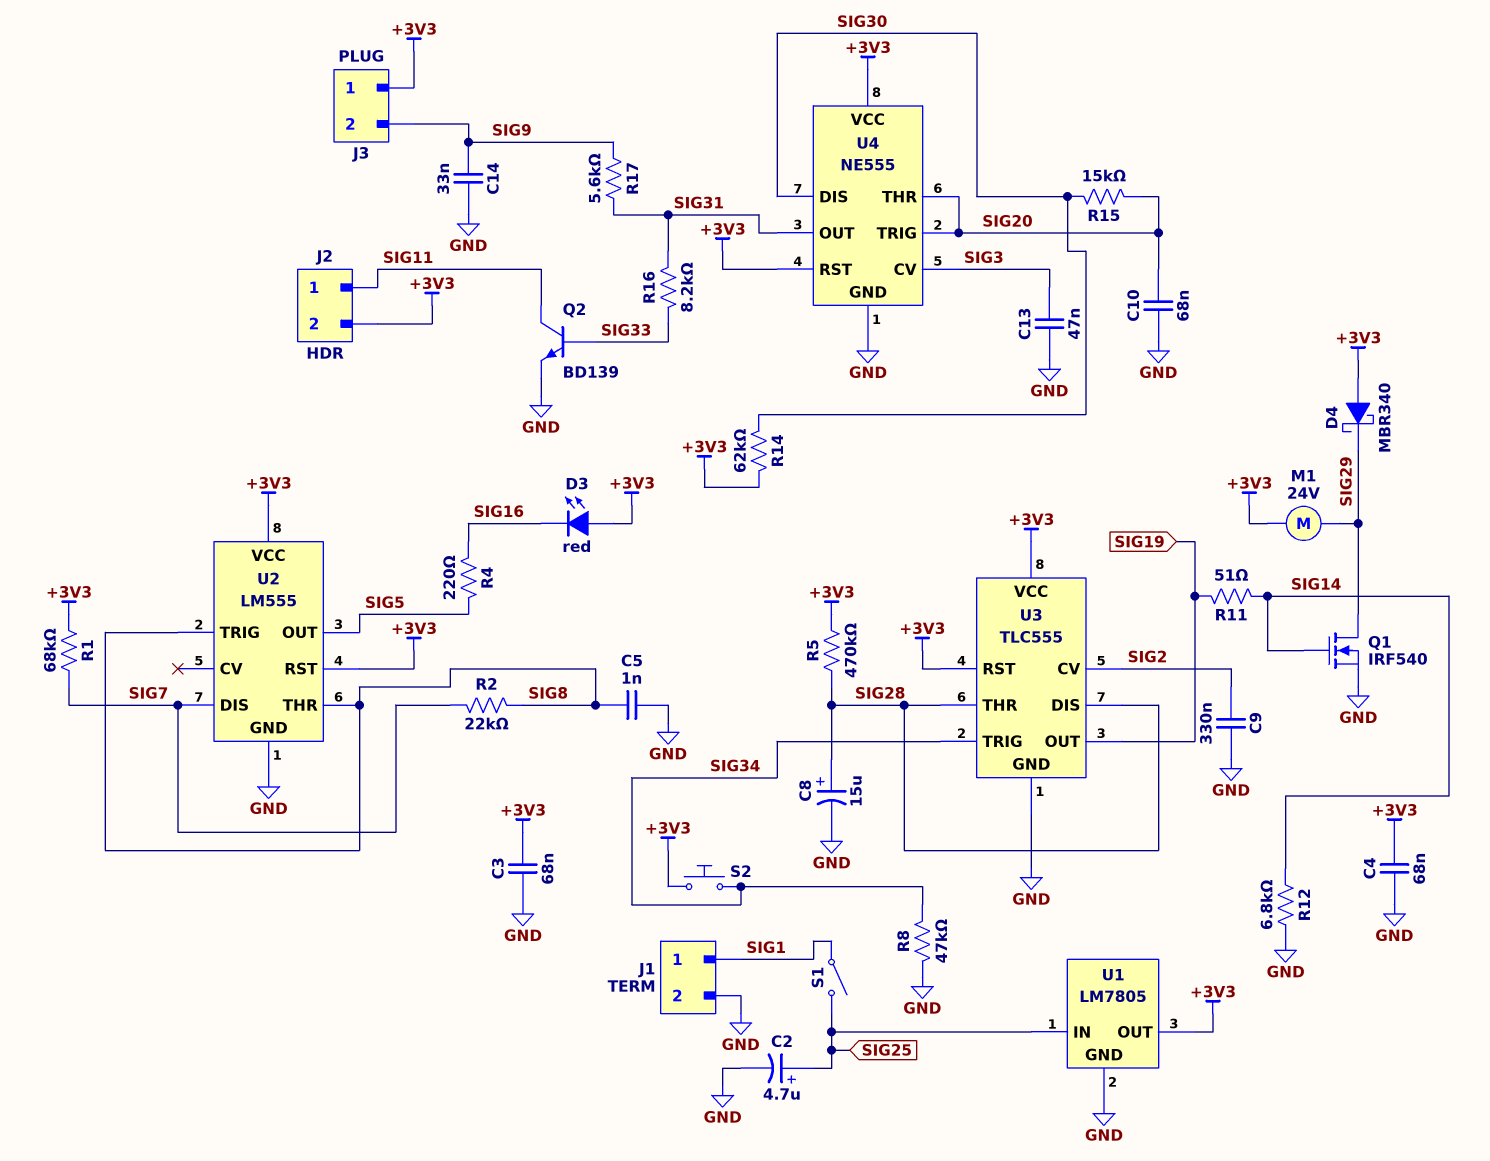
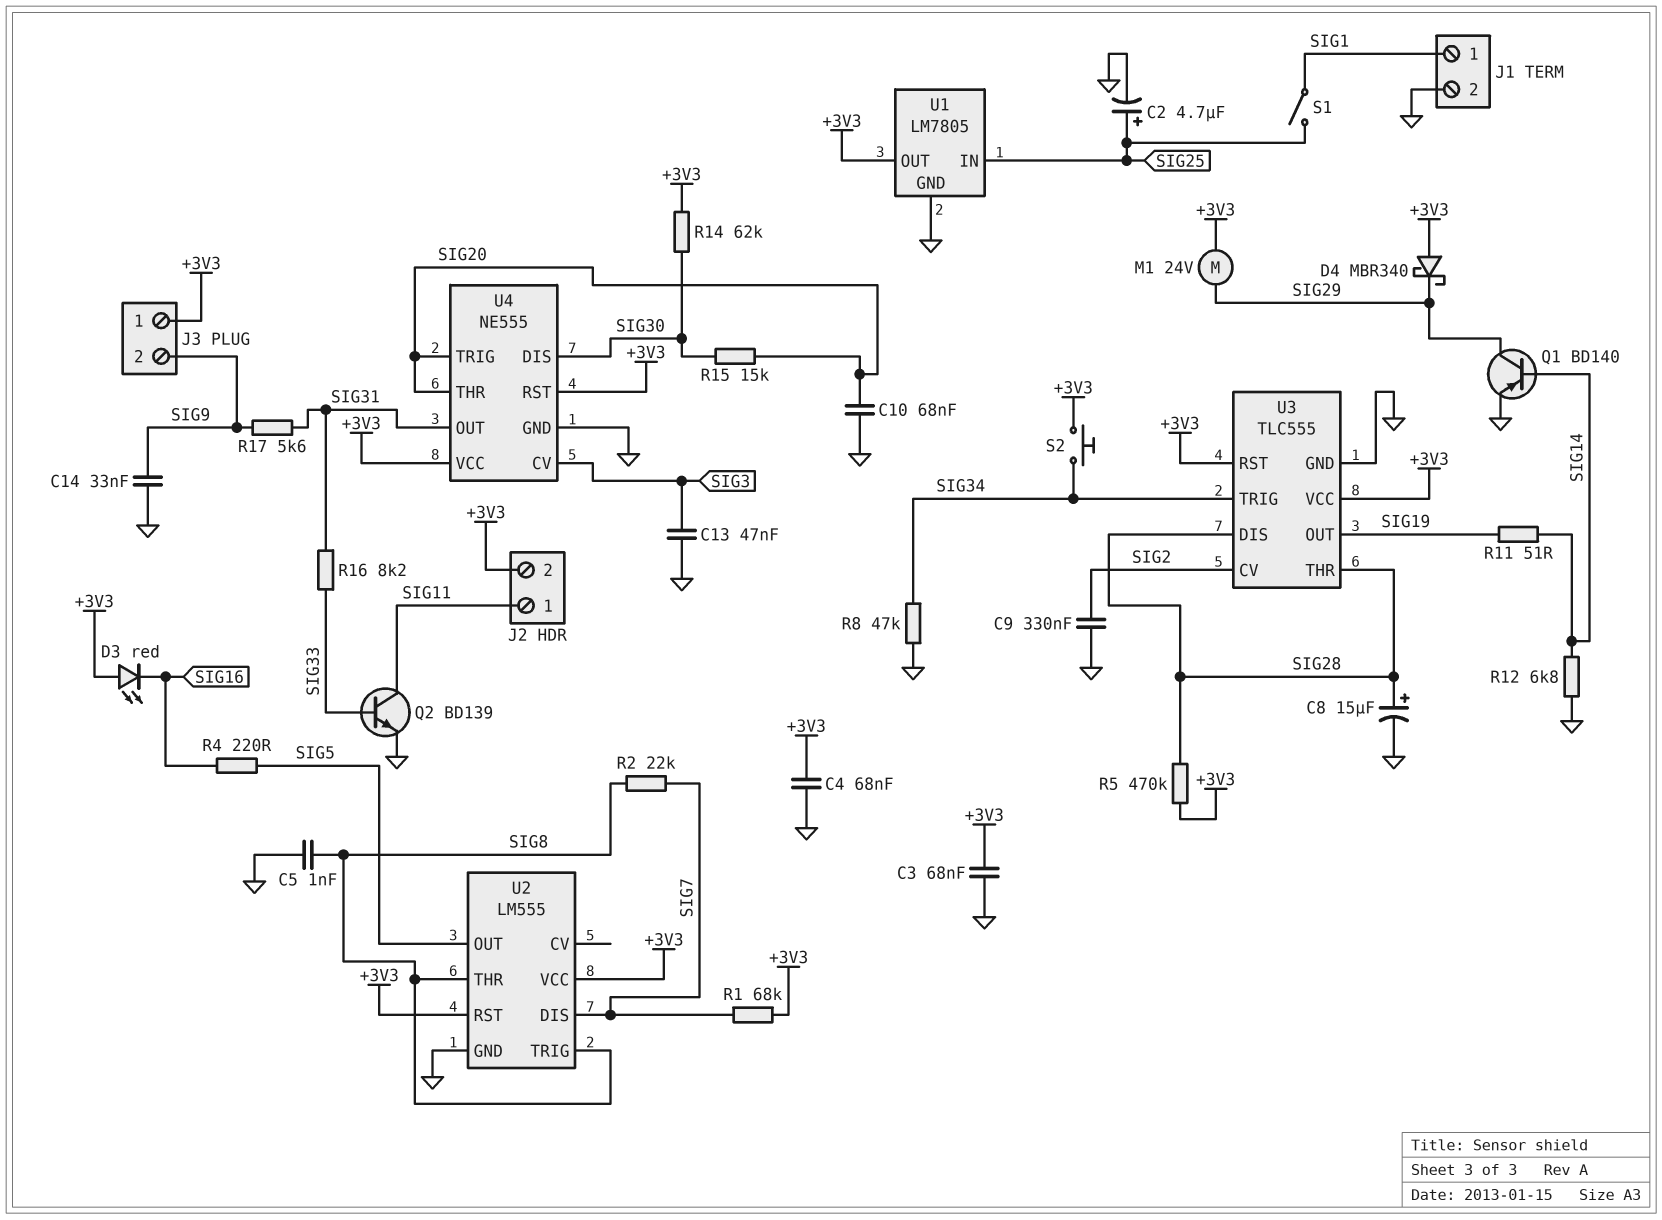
Q1: NMOS IRF540 (G SIG14, D SIG29, S GND) -> PNP BD140 (B SIG14, C SIG29, E GND)

